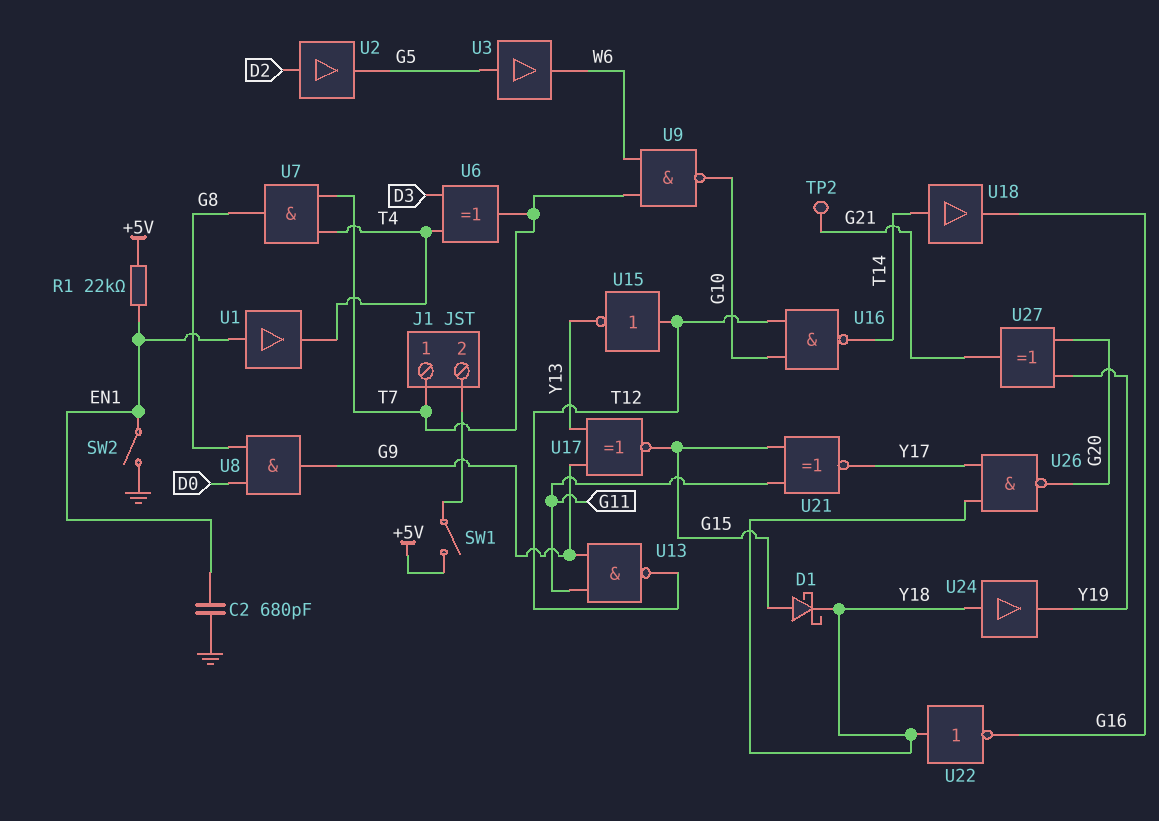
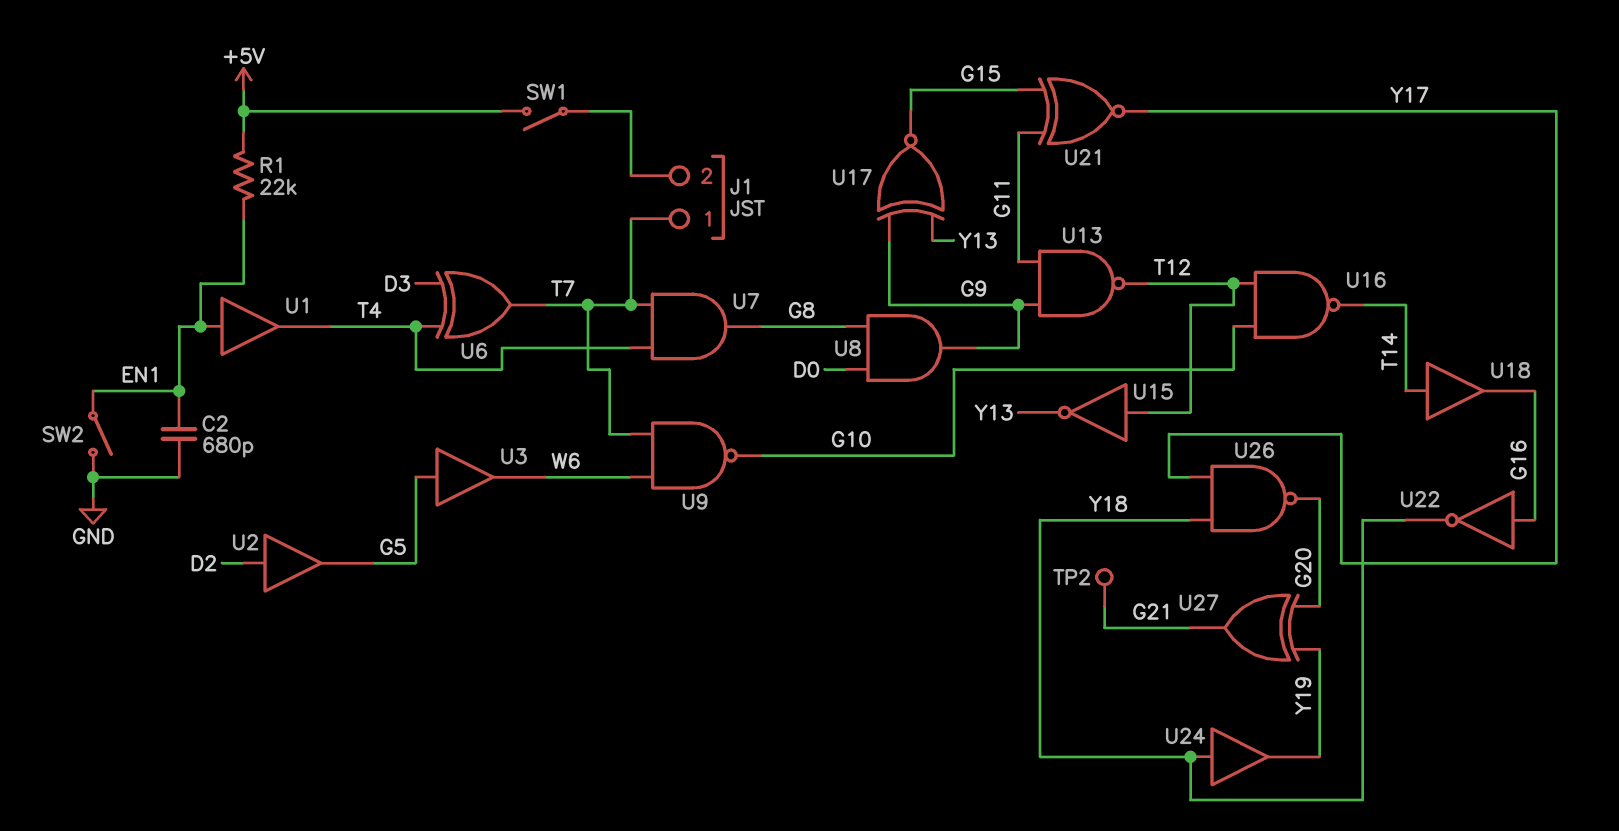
D1: schottky (A G15, K Y18) -> none
U22: NOT (in Y18, out G16) -> NOT (in G16, out Y18)

